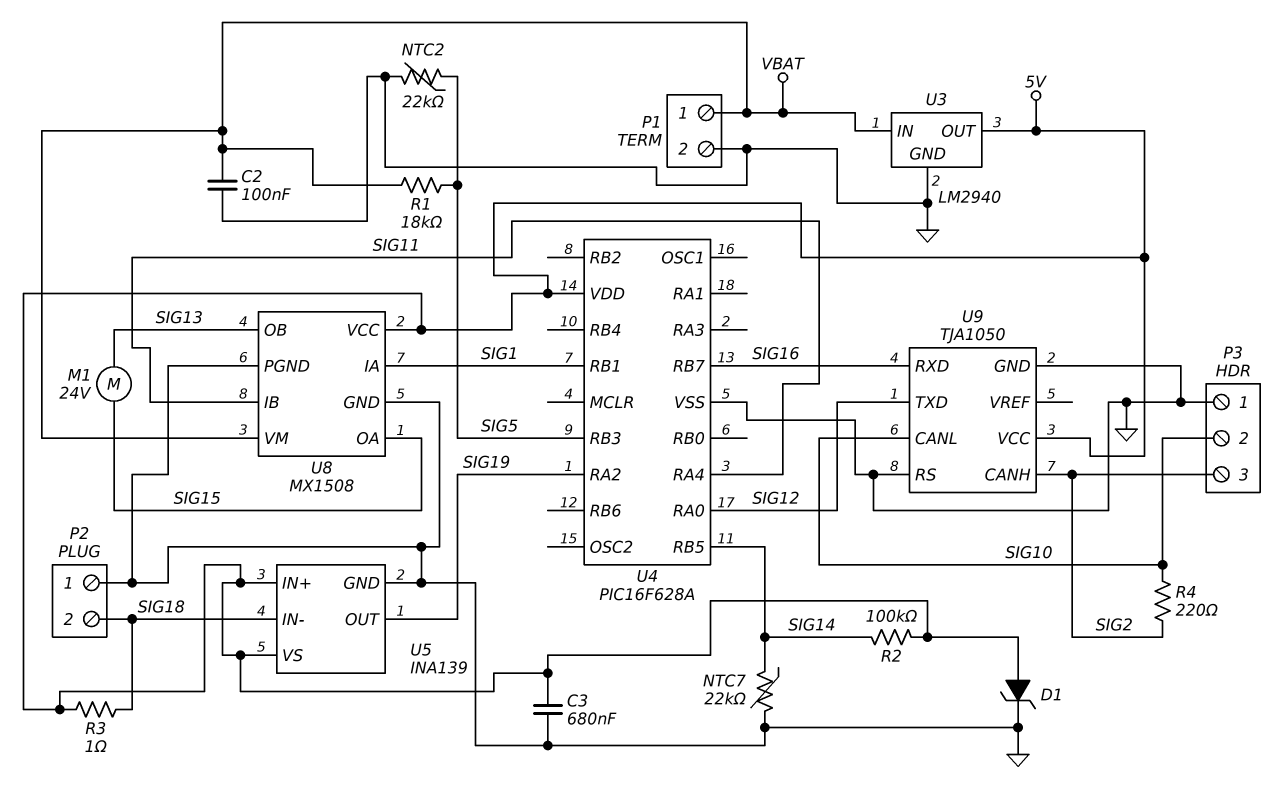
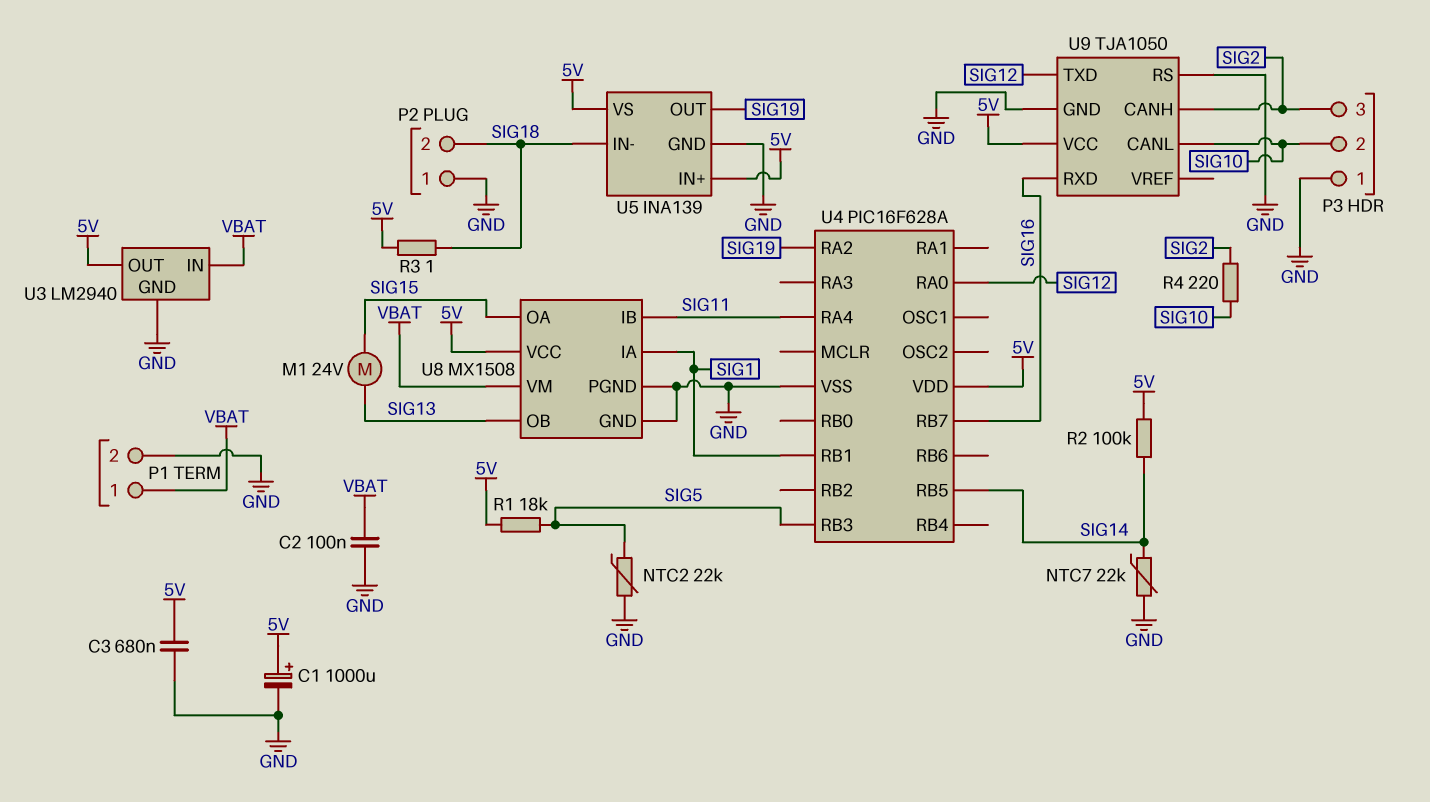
C1: none -> 1000uF (plus 5V, minus GND)
D1: zener (A 5V, K GND) -> none
R1: 18k (SIG5, VBAT) -> 18k (5V, SIG5)

